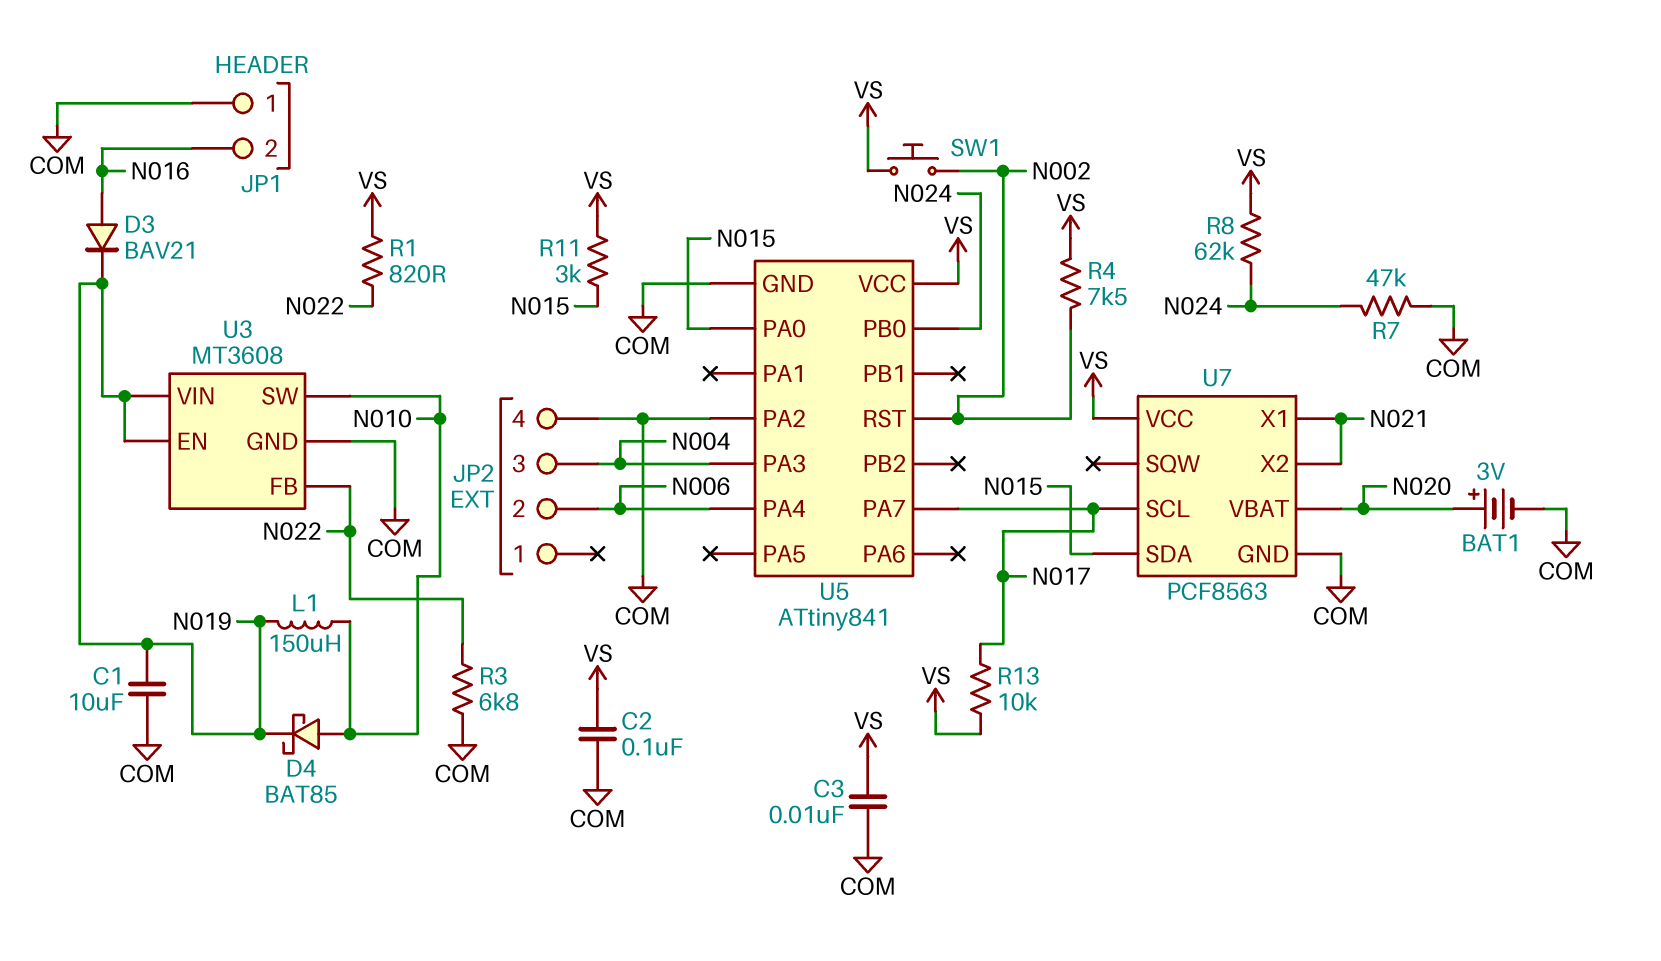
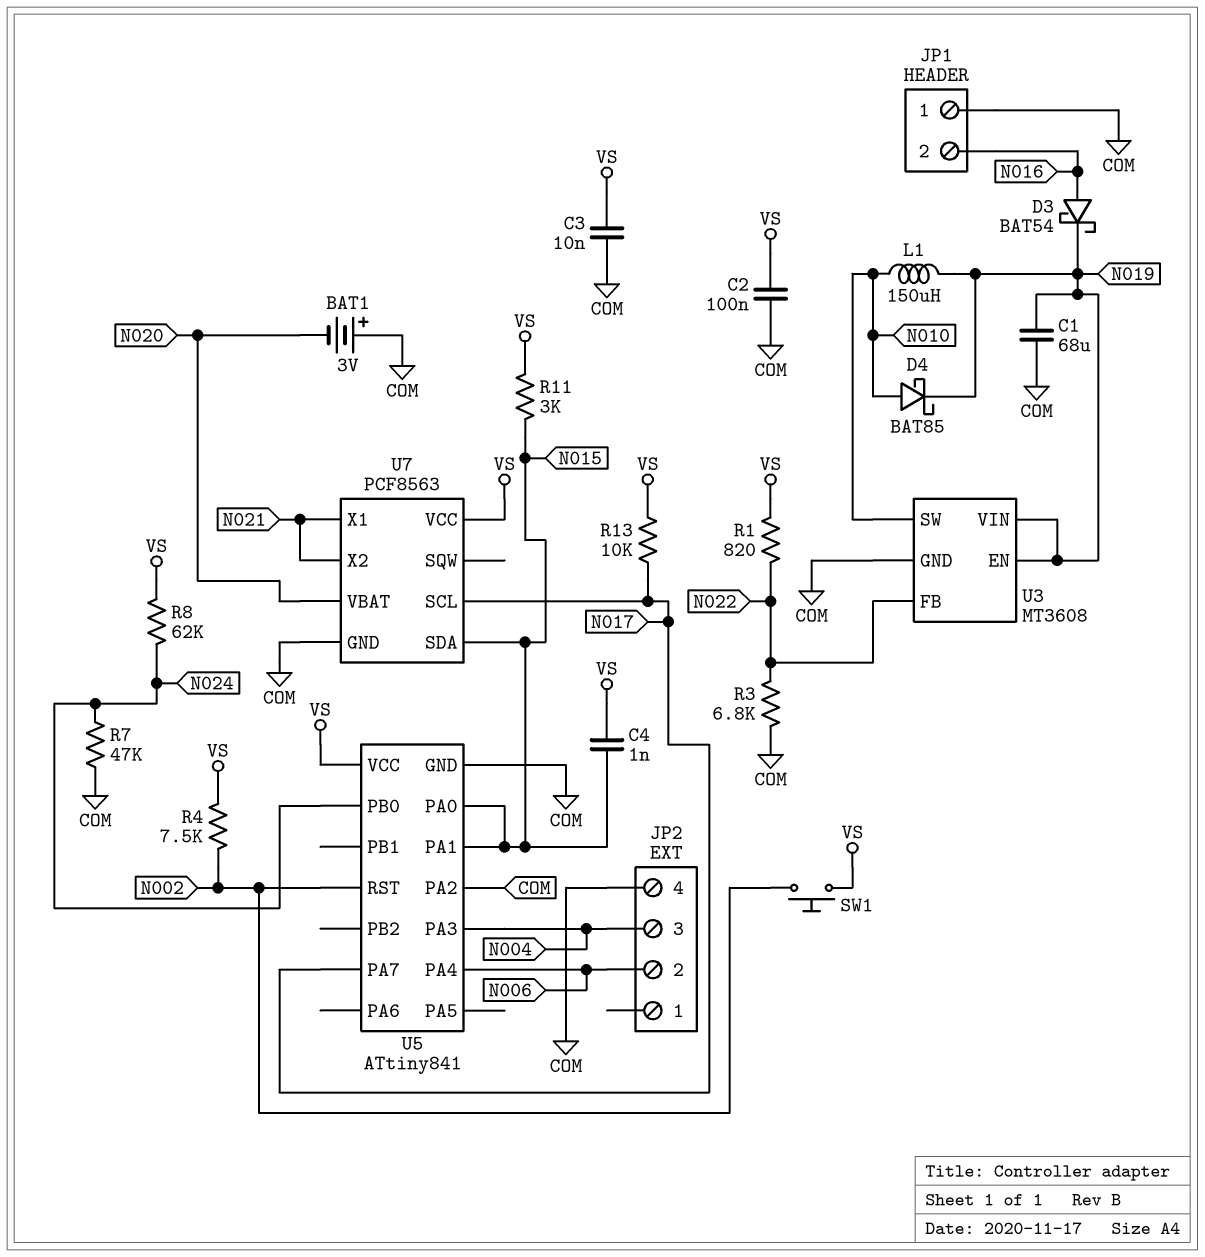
BAT1: 3V (plus N020, minus COM) -> 3V (plus COM, minus N020)
C1: 10uF (COM, N019) -> 68uF (COM, N019)
C4: none -> 1nF (N015, VS)
D3: diode BAV21 (A N016, K N019) -> schottky BAT54 (A N016, K N019)
U5 pin PA1: none -> N015

